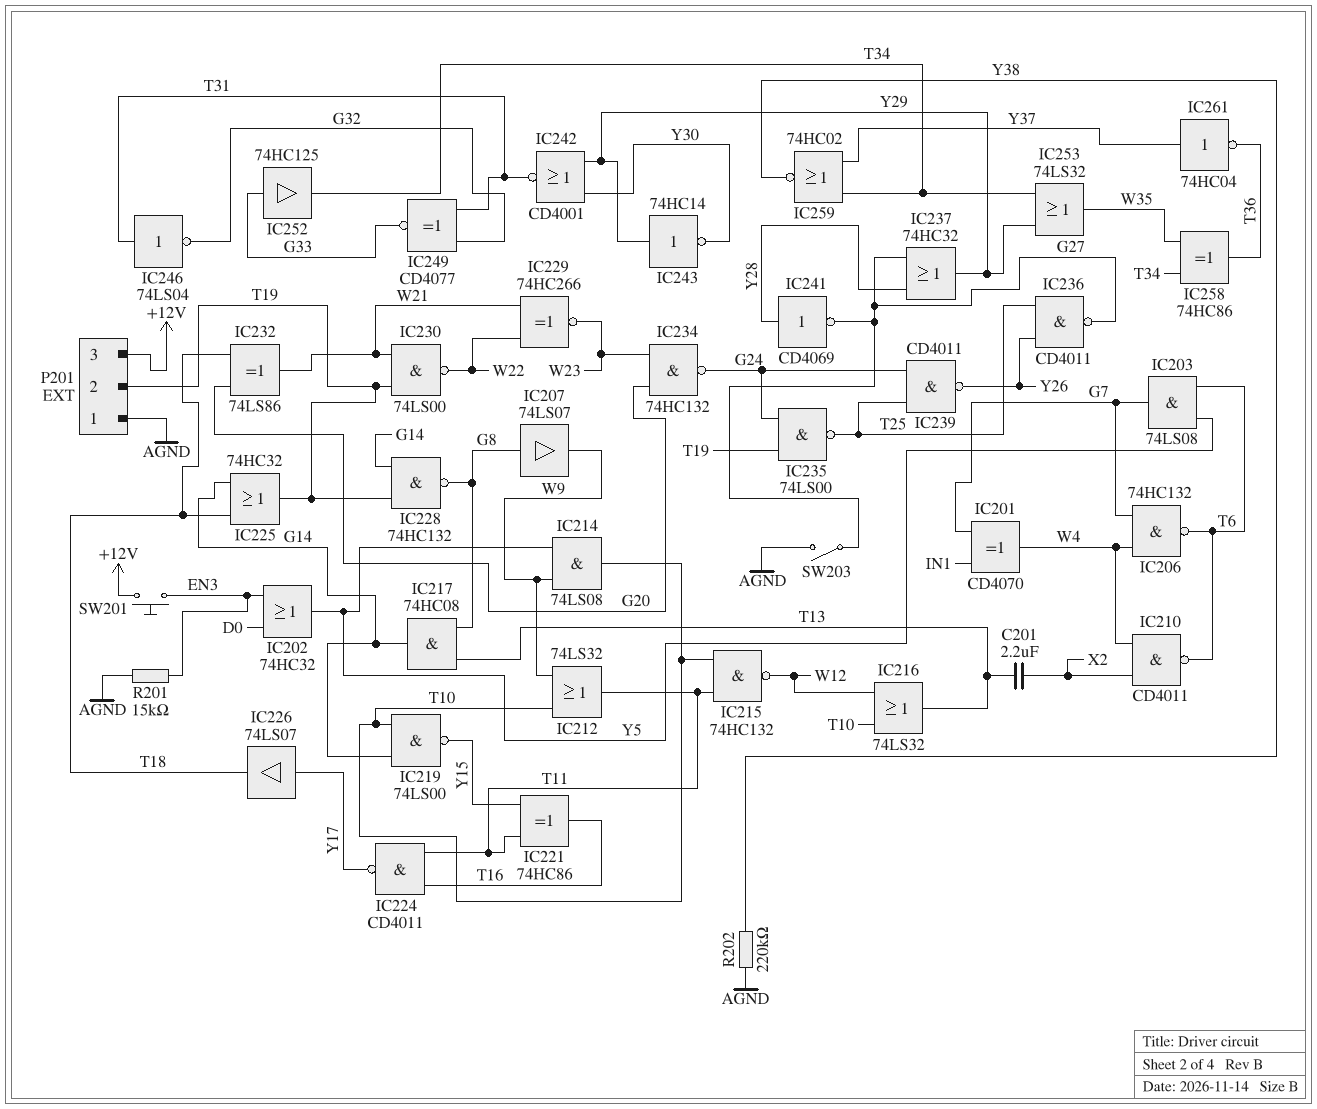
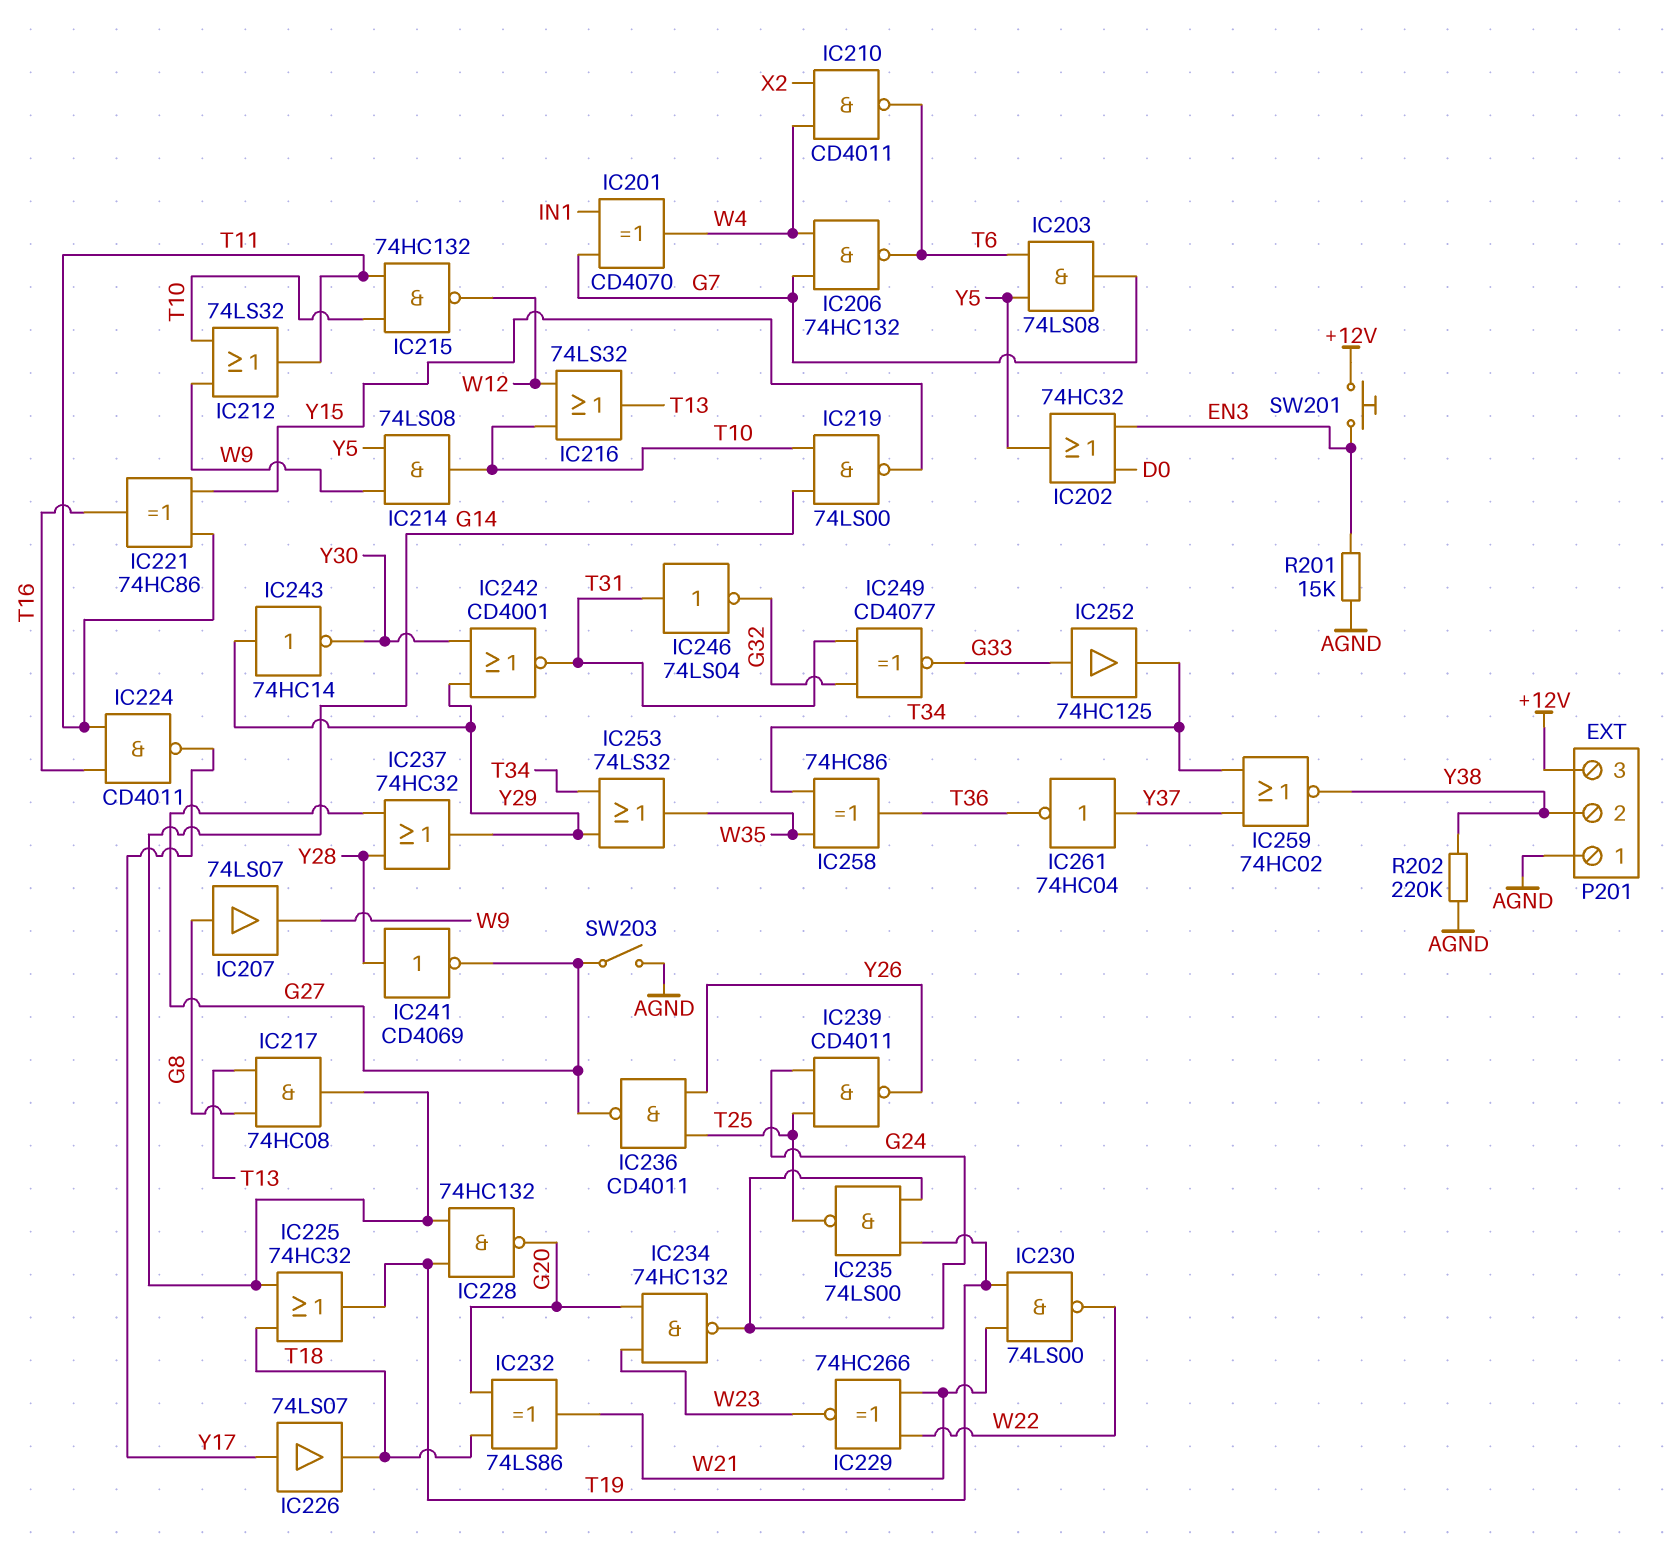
C201: 2.2uF (T13, X2) -> none
IC228: NAND 74HC132 (in G14, in T19, out G8) -> NAND 74HC132 (in G14, in T19, out G20)
P201 pin 2: T19 -> Y38

